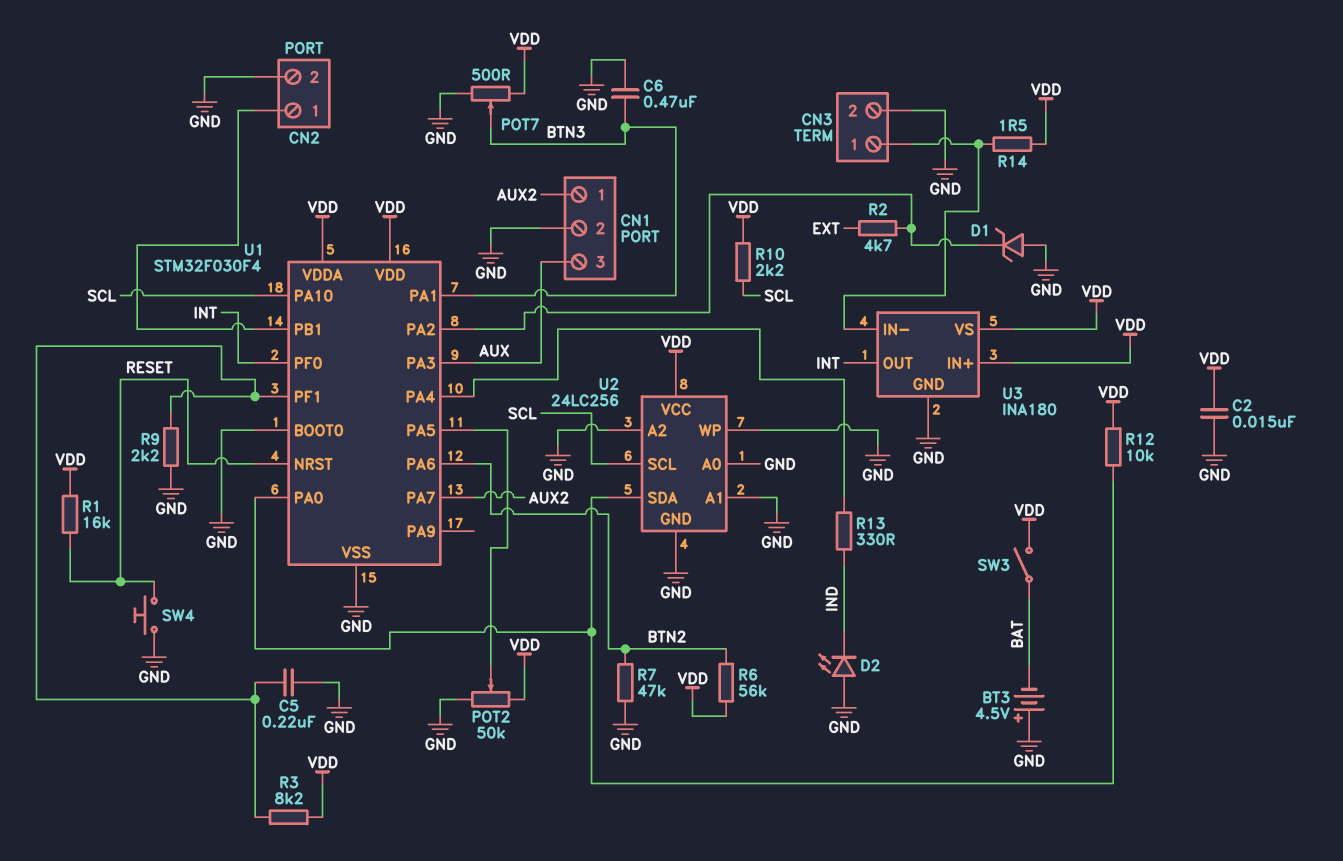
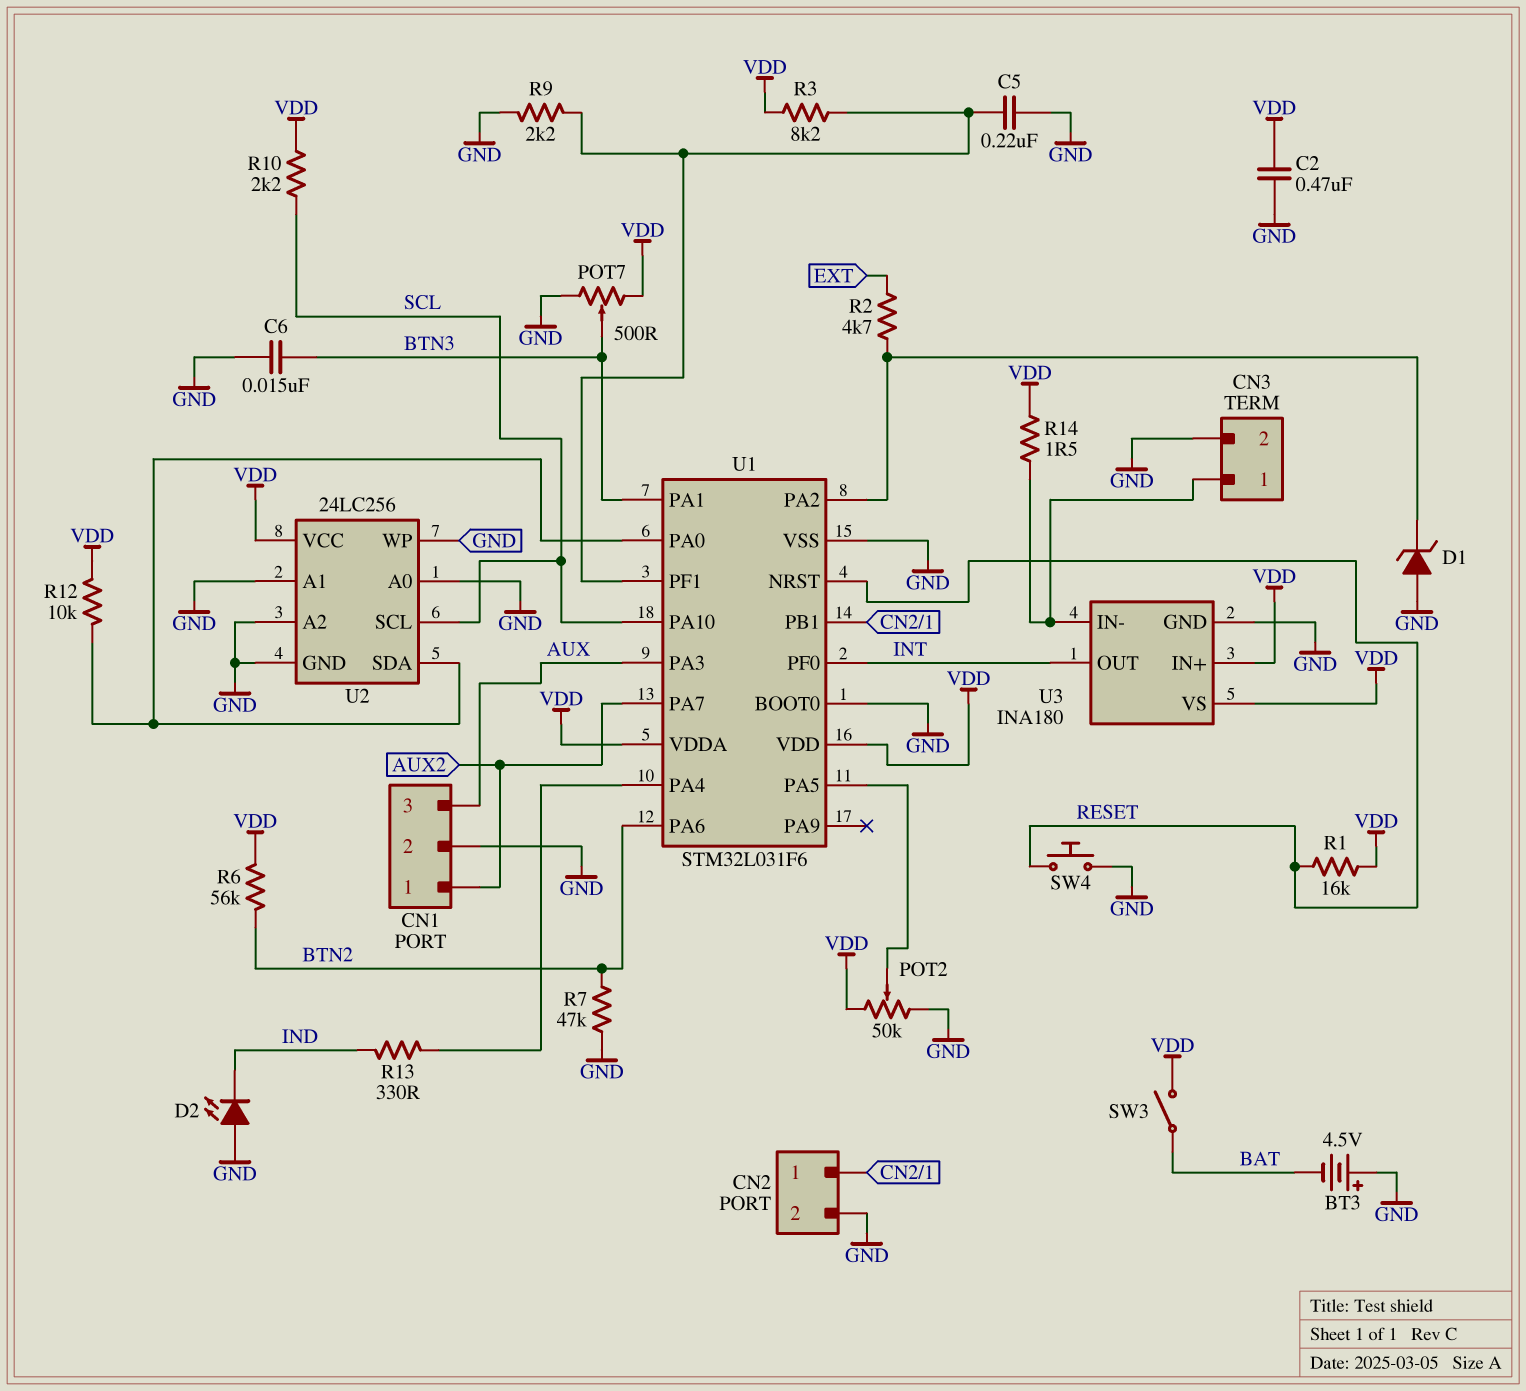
C2: 15nF (GND, VDD) -> 470nF (GND, VDD)
C6: 470nF (BTN3, GND) -> 15nF (BTN3, GND)
U1: STM32F030F4 -> STM32L031F6

